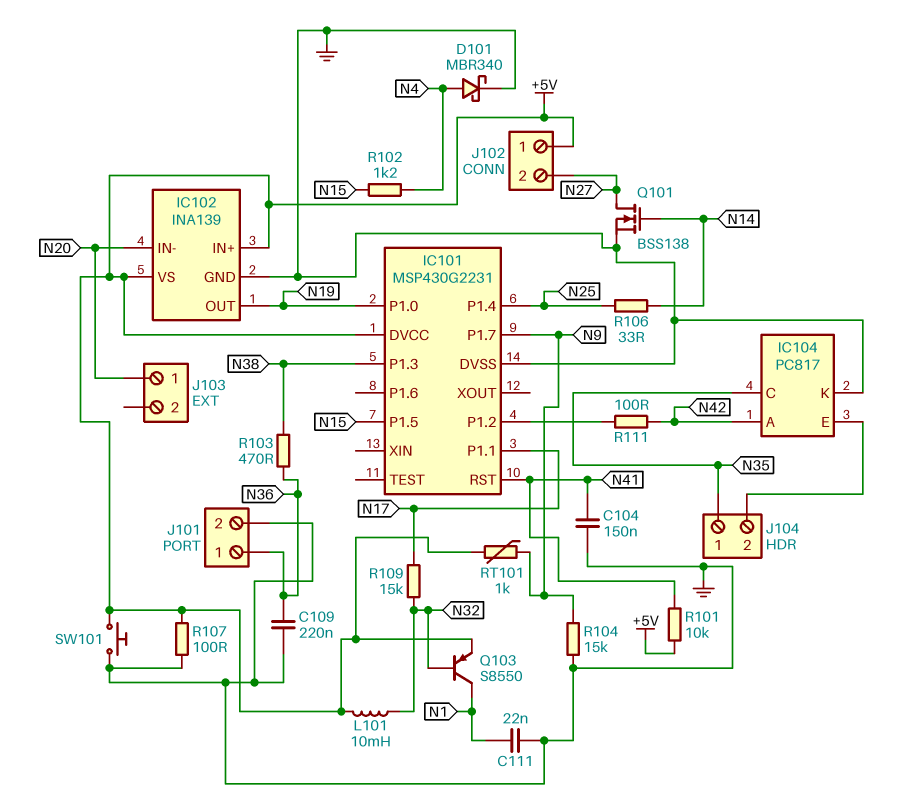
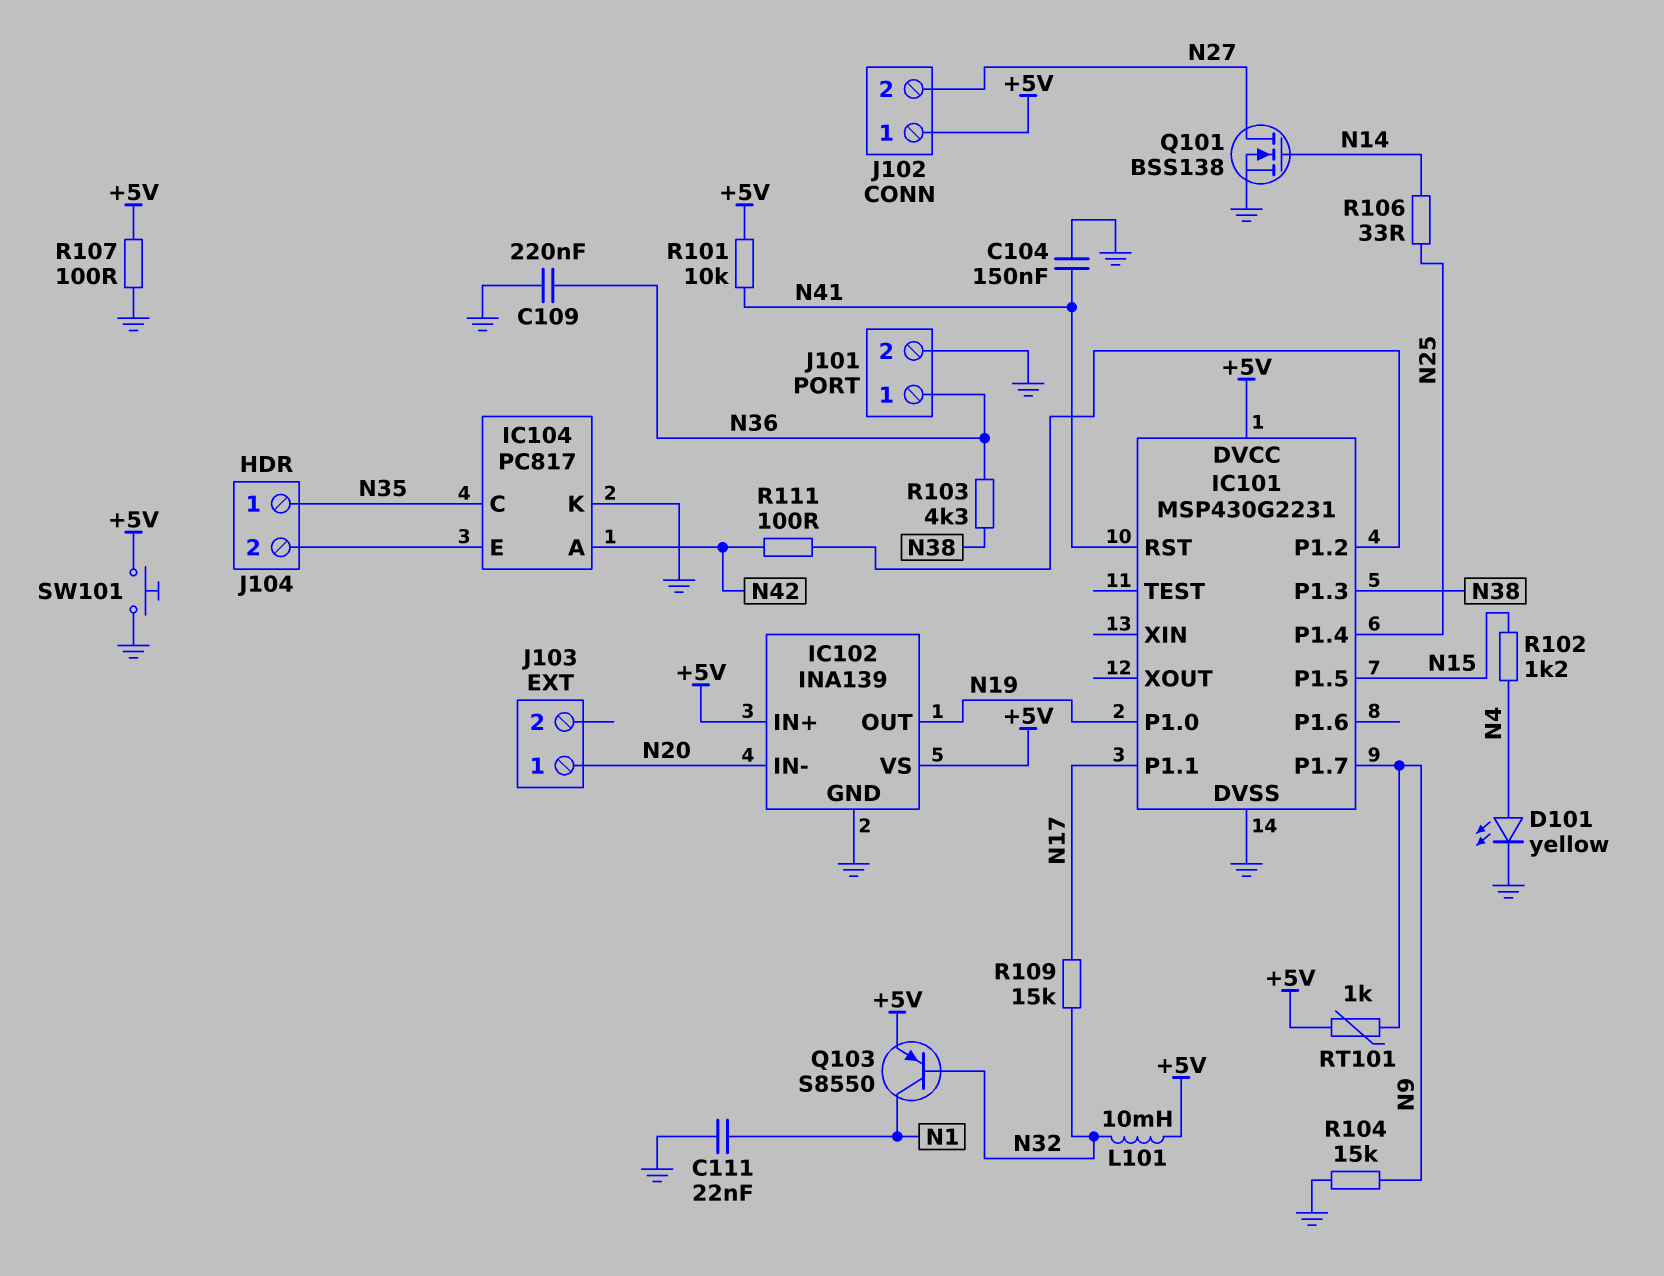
D101: schottky MBR340 (A N4, K GND) -> LED yellow (A N4, K GND)
R103: 470 (N36, N38) -> 4.3k (N36, N38)

